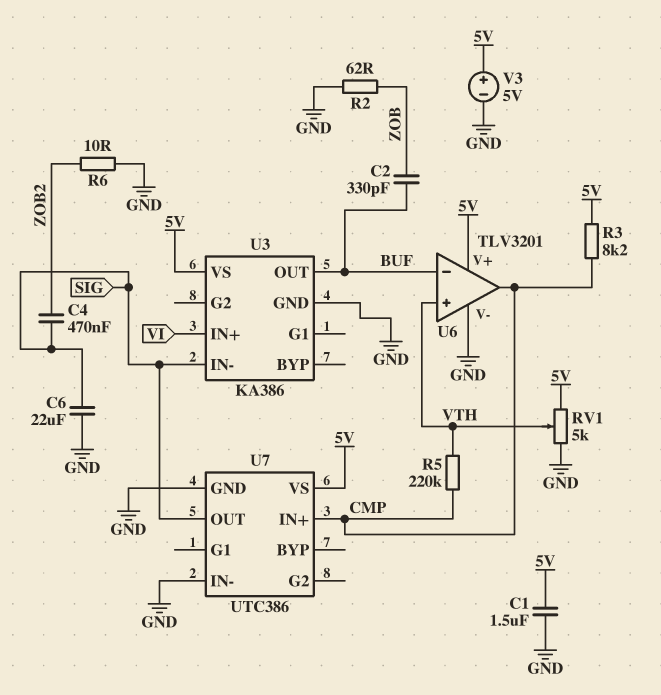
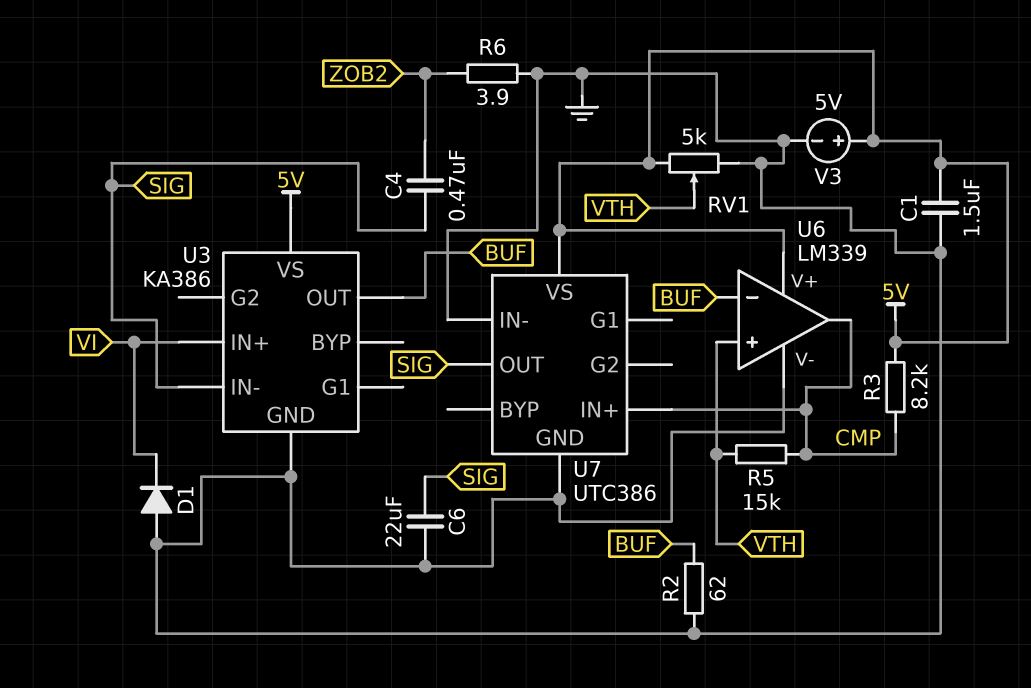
C2: 330pF (BUF, ZOB) -> none
D1: none -> diode (A GND, K VI)
R2: 62 (GND, ZOB) -> 62 (BUF, GND)
R5: 220k (CMP, VTH) -> 15k (CMP, VTH)
R6: 10 (GND, ZOB2) -> 3.9 (GND, ZOB2)
U6: TLV3201 -> LM339

